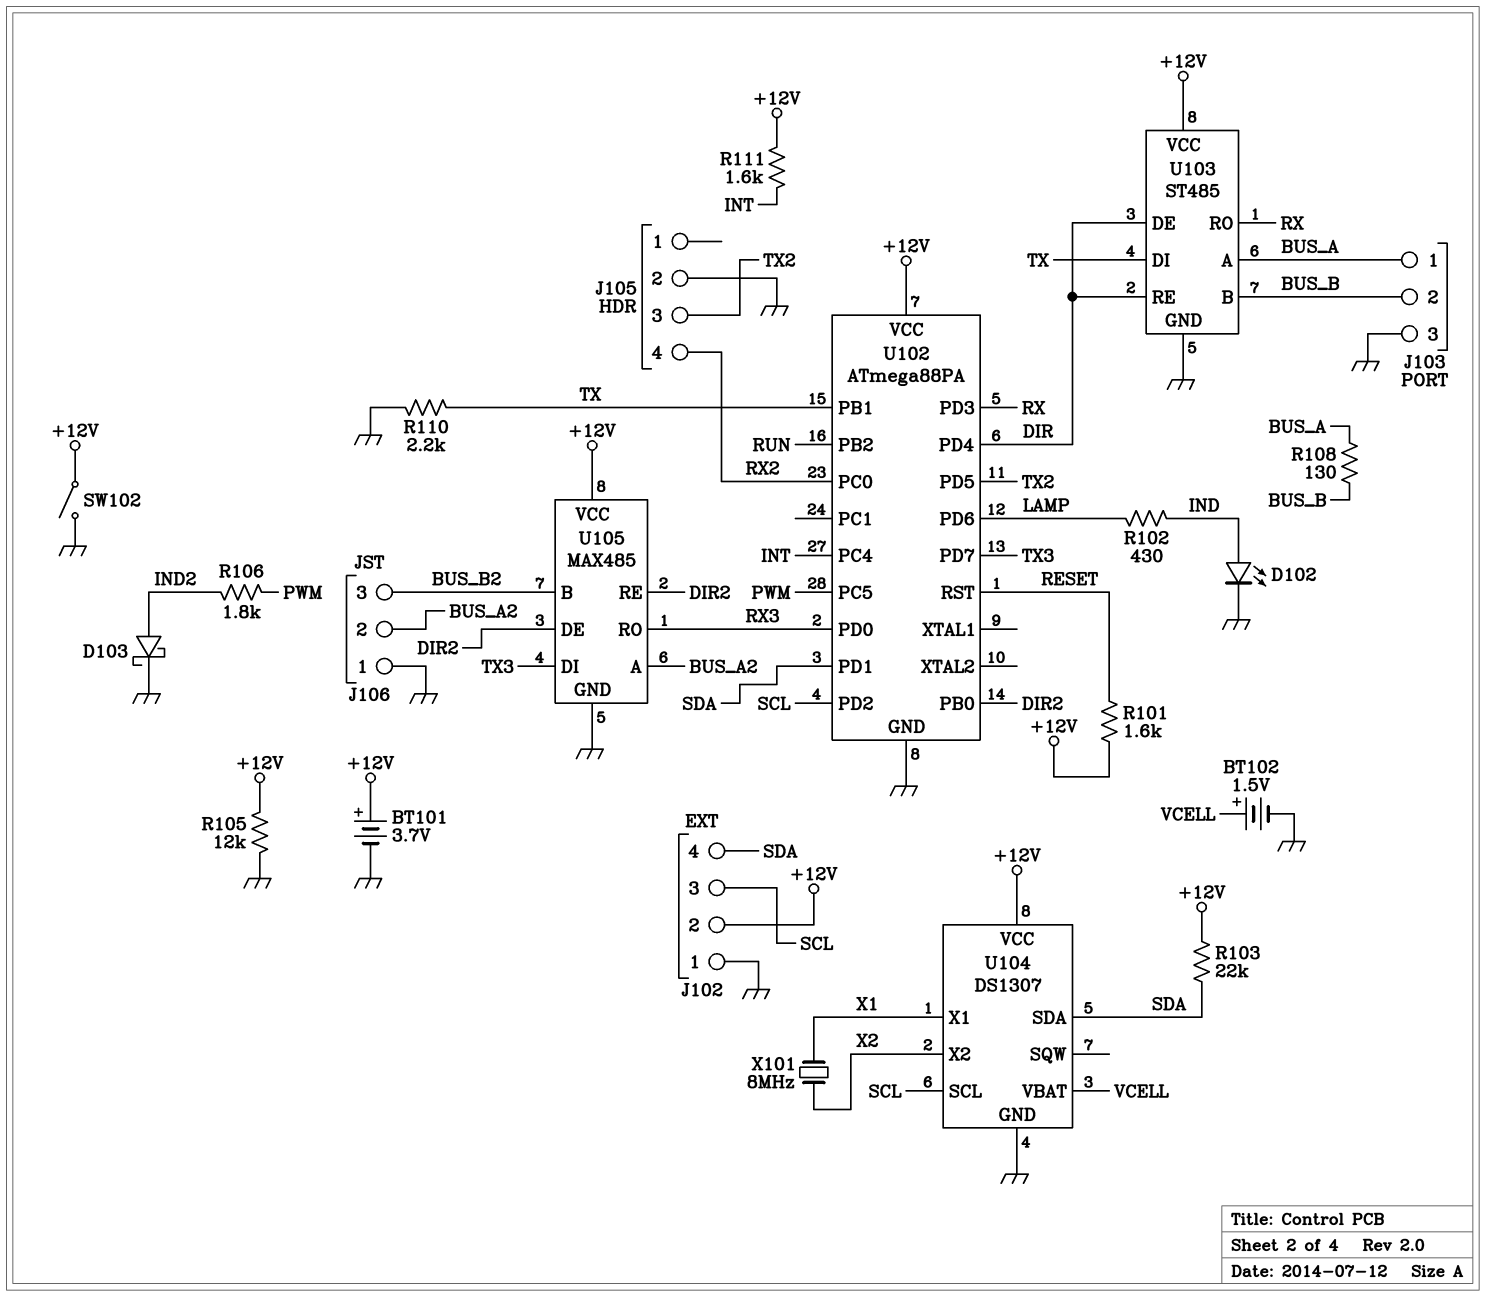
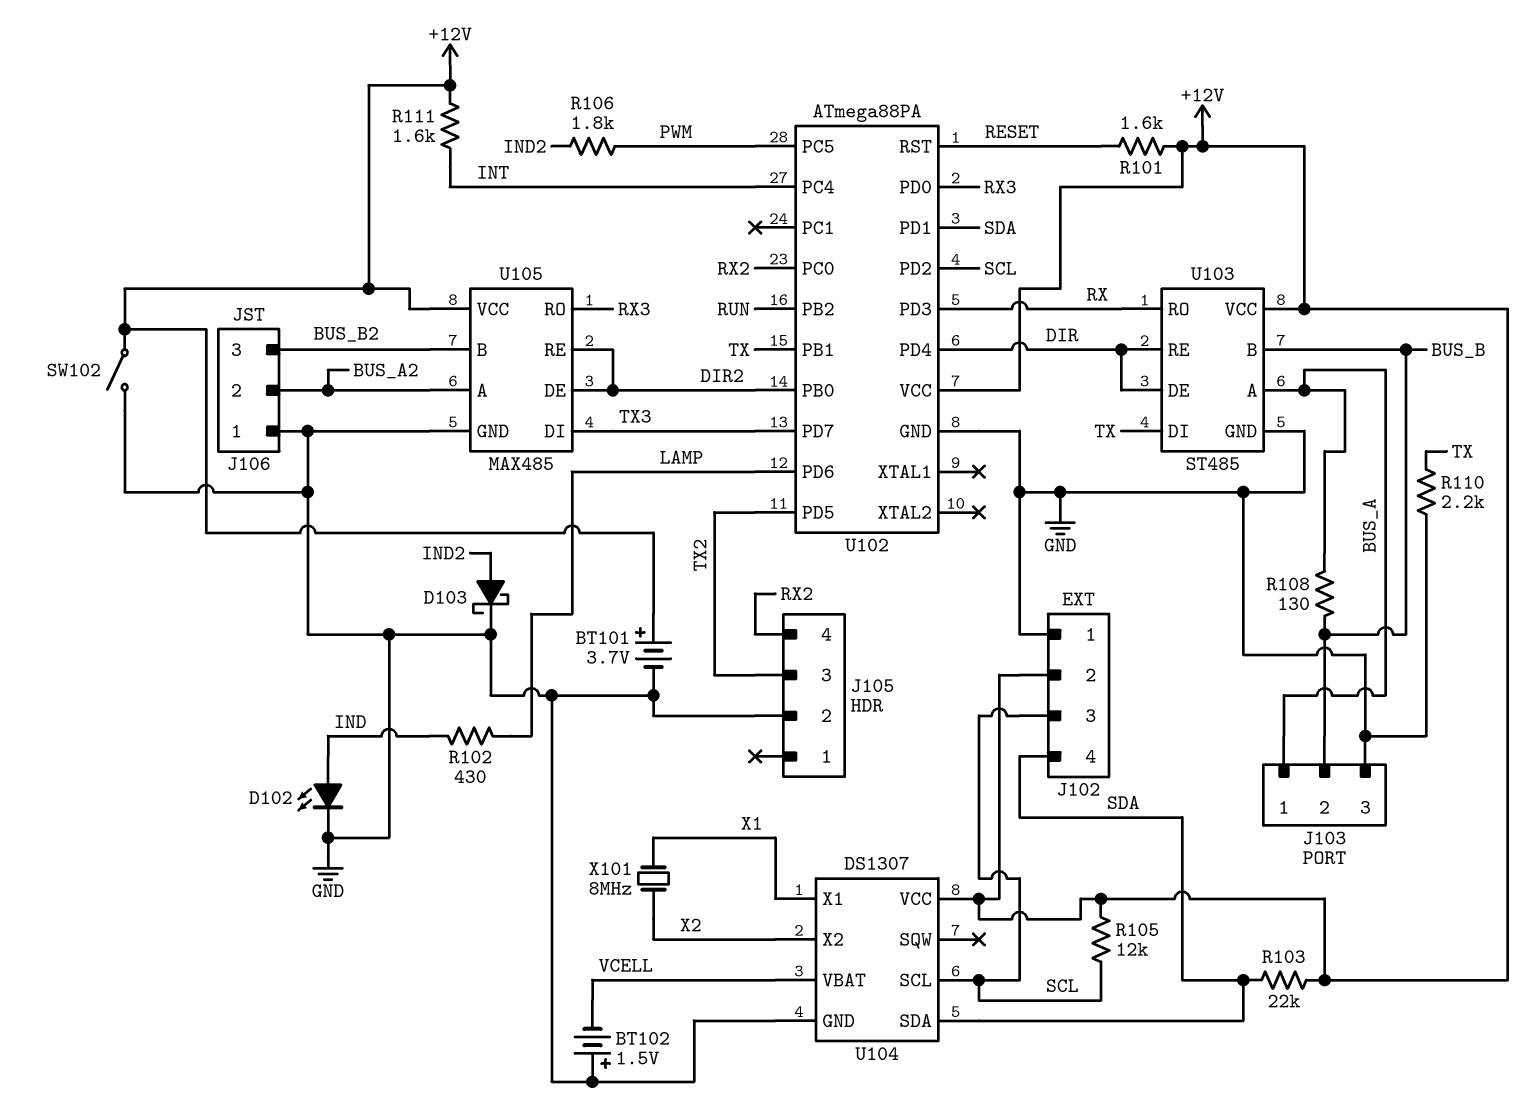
BT102: 1.5V (plus VCELL, minus GND) -> 1.5V (plus GND, minus VCELL)
R105: 12k (+12V, GND) -> 12k (+12V, SCL)

